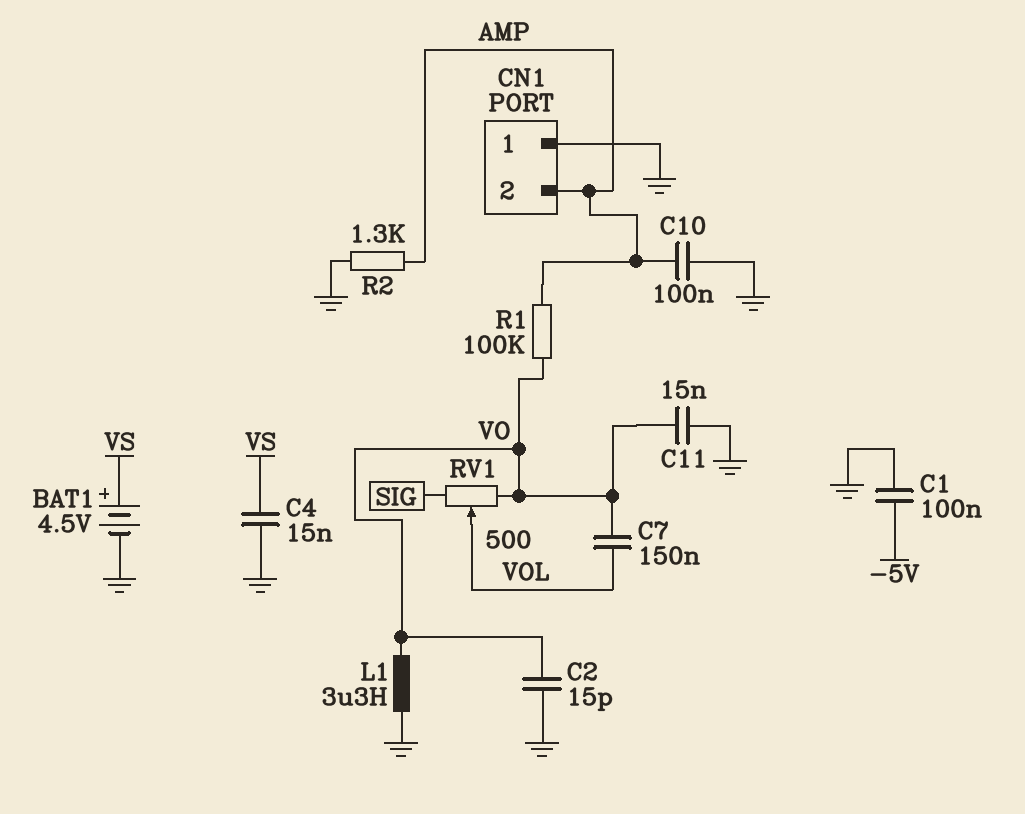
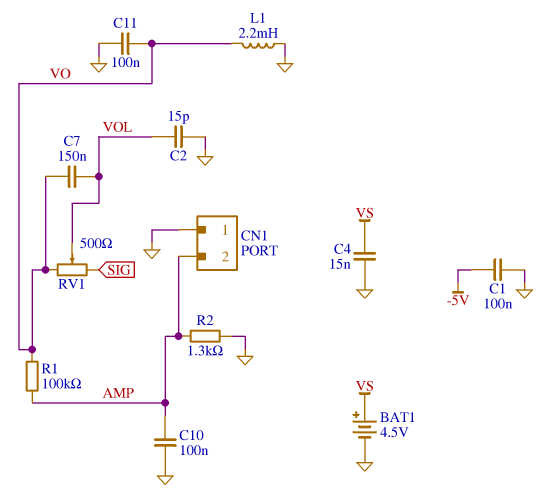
C2: 15pF (GND, VO) -> 15pF (GND, VOL)
C11: 15nF (GND, VO) -> 100nF (GND, VO)
L1: 3.3uH (GND, VO) -> 2.2mH (GND, VO)

